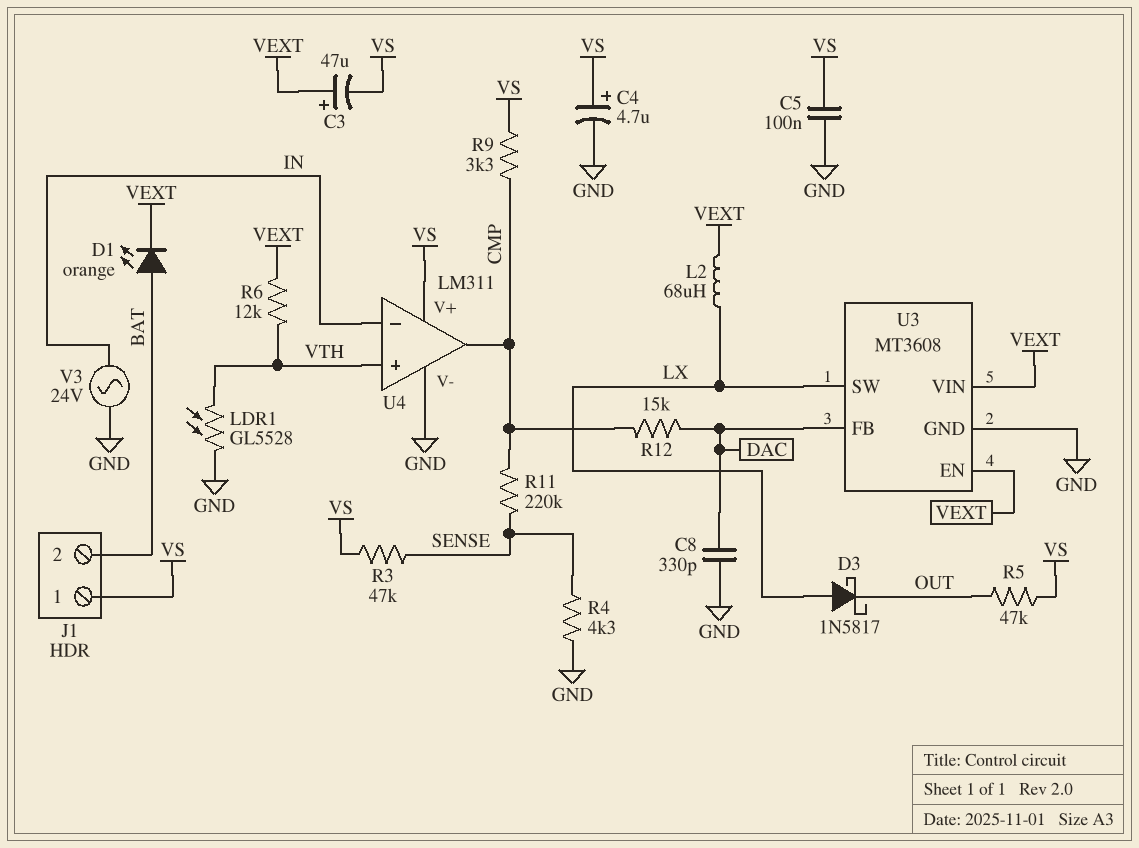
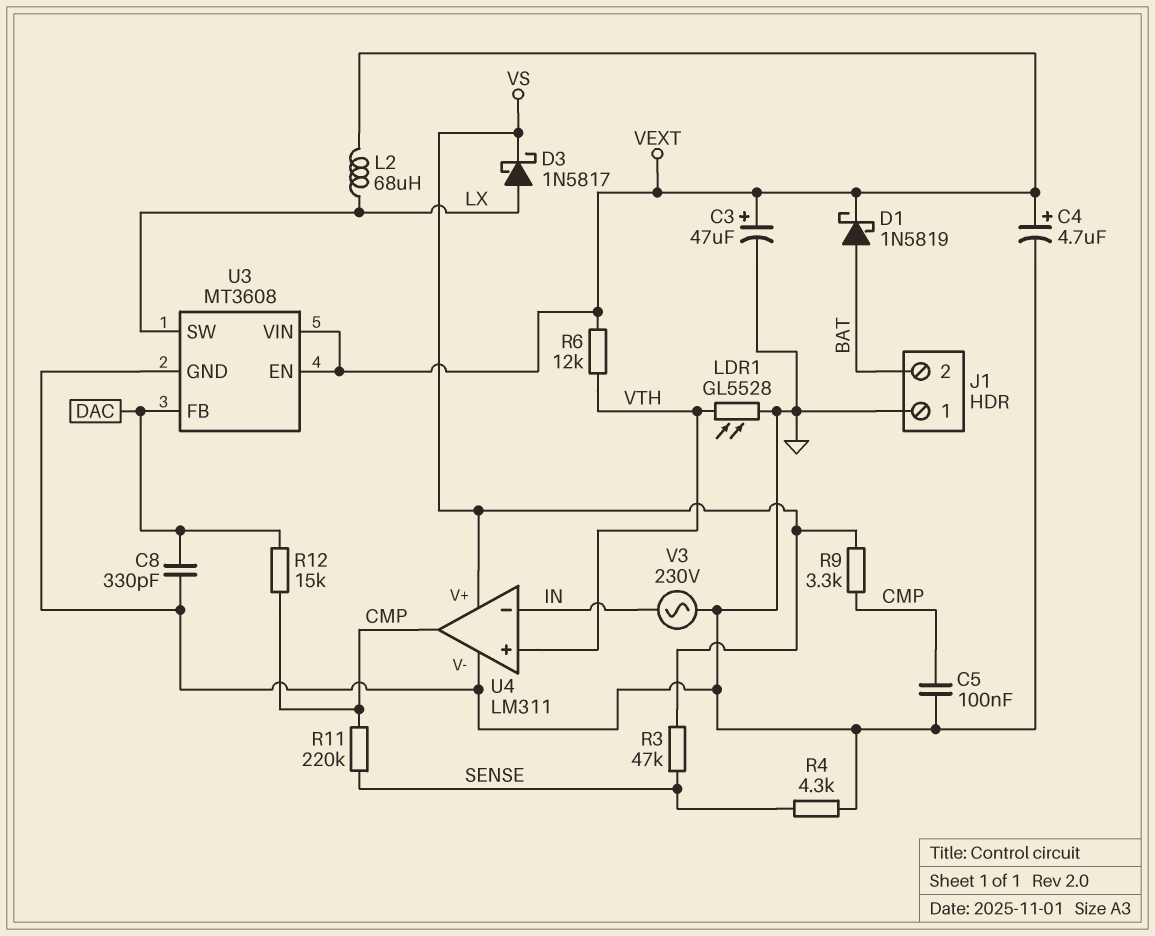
C3: 47uF (plus VEXT, minus VS) -> 47uF (plus VEXT, minus GND)
C4: 4.7uF (plus VS, minus GND) -> 4.7uF (plus VEXT, minus GND)
C5: 100nF (GND, VS) -> 100nF (CMP, GND)
D1: LED orange (A BAT, K VEXT) -> schottky 1N5819 (A BAT, K VEXT)
D3: schottky 1N5817 (A LX, K OUT) -> schottky 1N5817 (A LX, K VS)
J1 pin 1: VS -> GND
R5: 47k (OUT, VS) -> none
V3: AC 24V (GND, IN) -> AC 230V (GND, IN)

